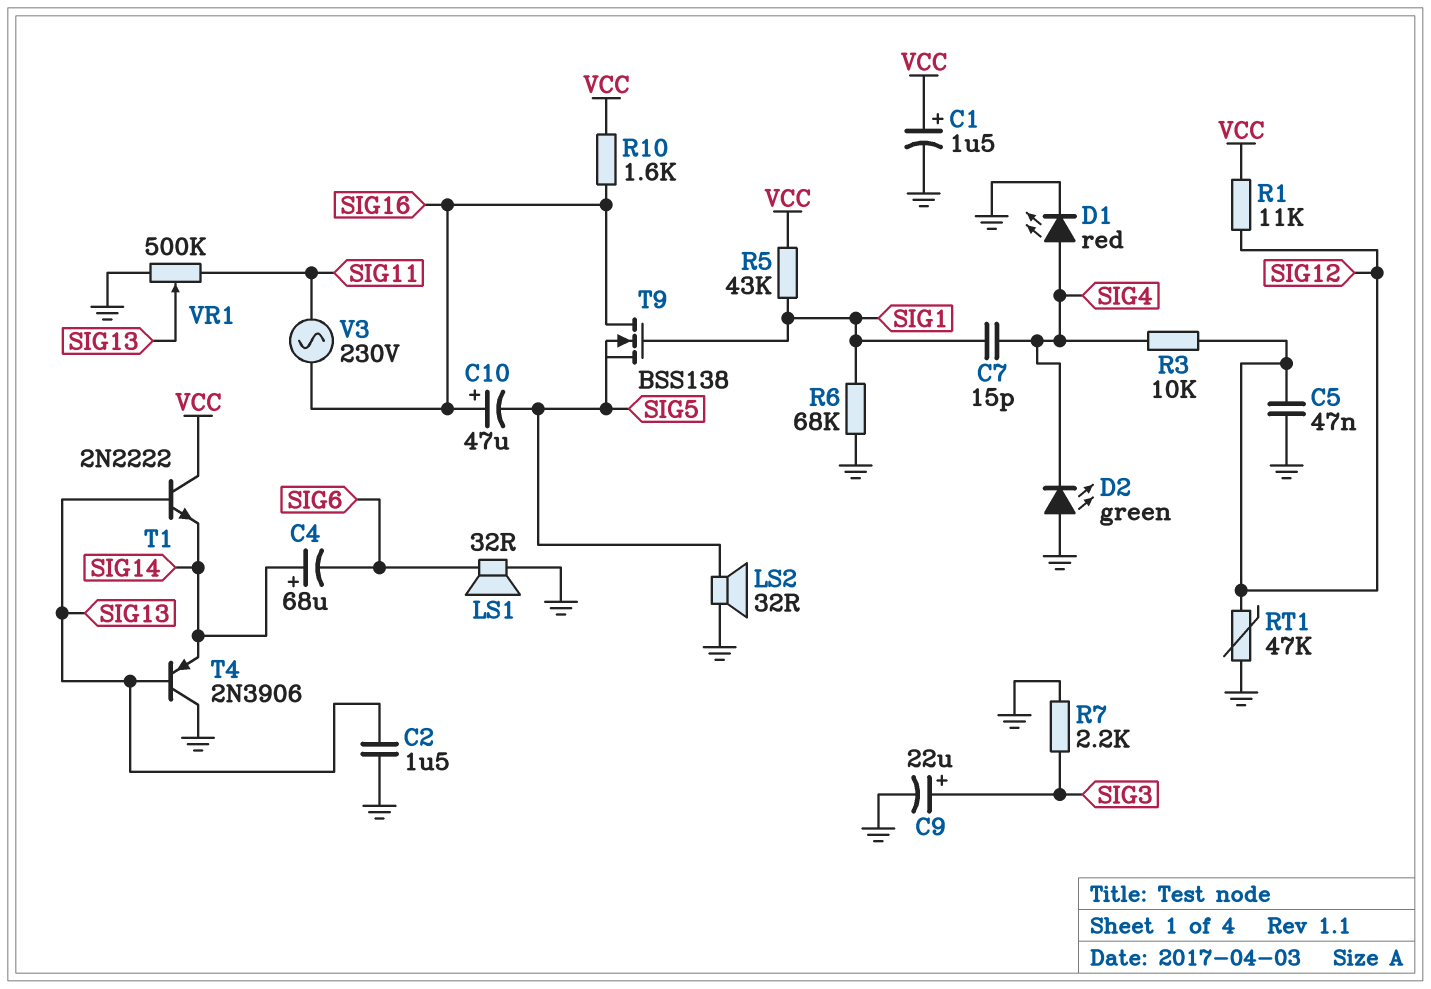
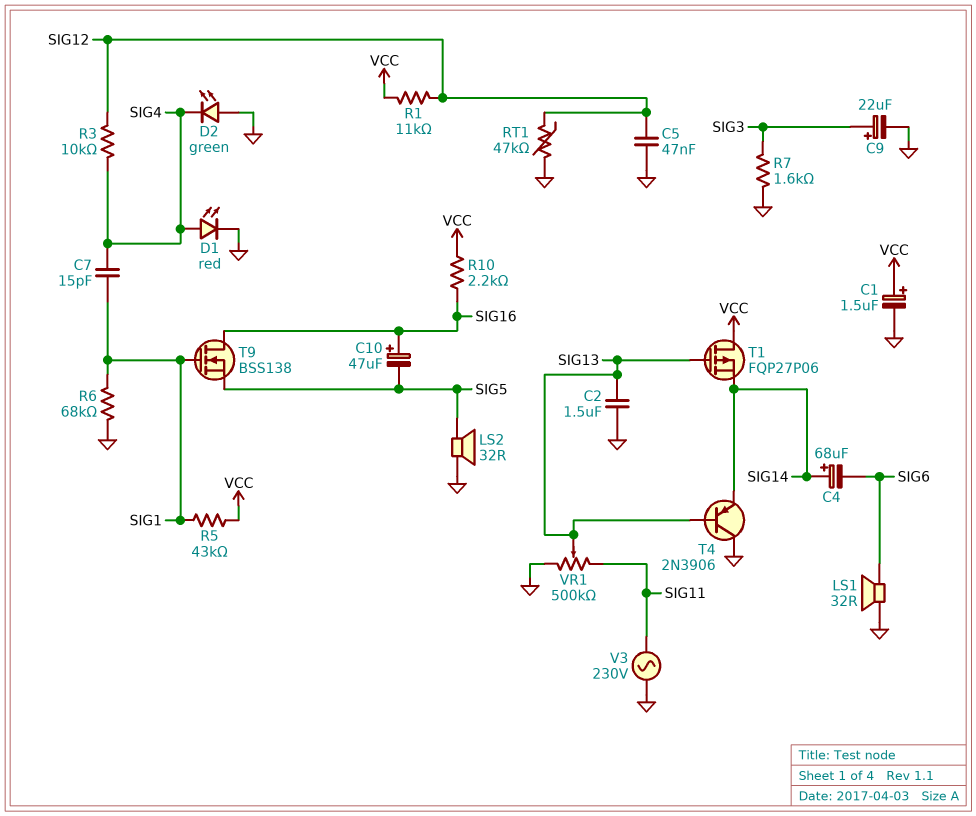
R7: 2.2k (GND, SIG3) -> 1.6k (GND, SIG3)
R10: 1.6k (SIG16, VCC) -> 2.2k (SIG16, VCC)
T1: NPN 2N2222 (B SIG13, C VCC, E SIG14) -> PMOS FQP27P06 (G SIG13, D VCC, S SIG14)
V3: AC 230V (SIG11, SIG16) -> AC 230V (GND, SIG11)

